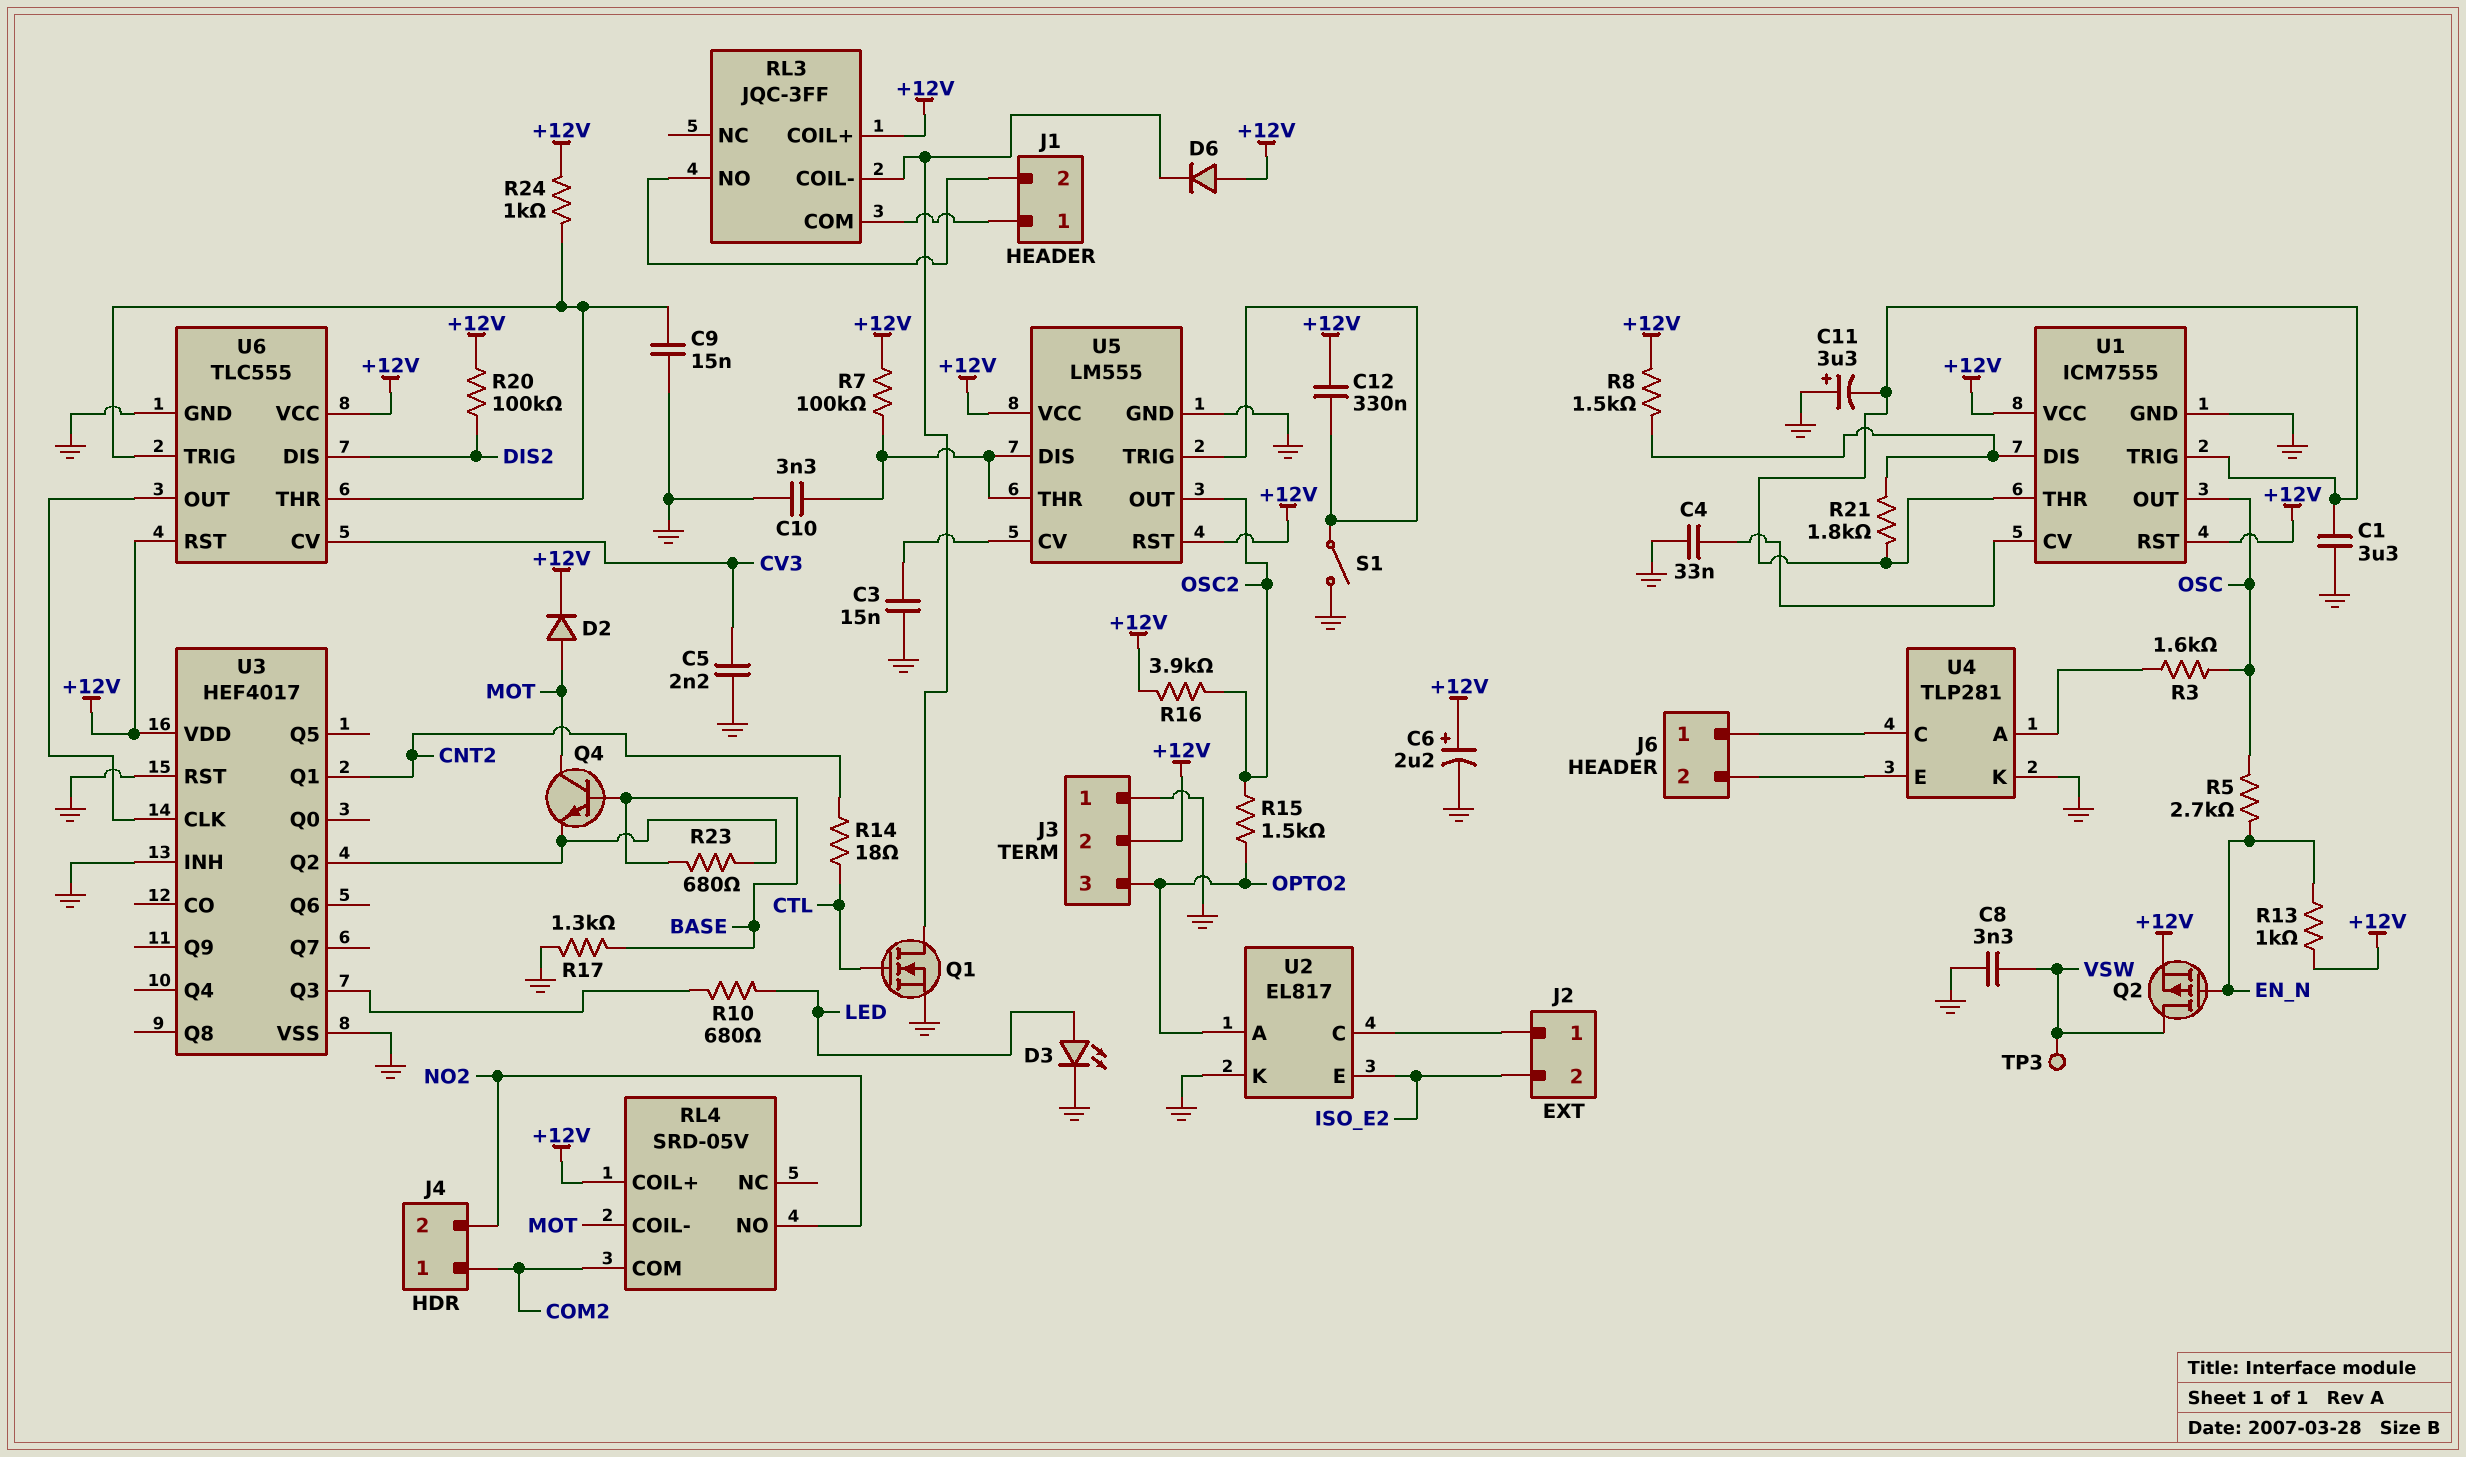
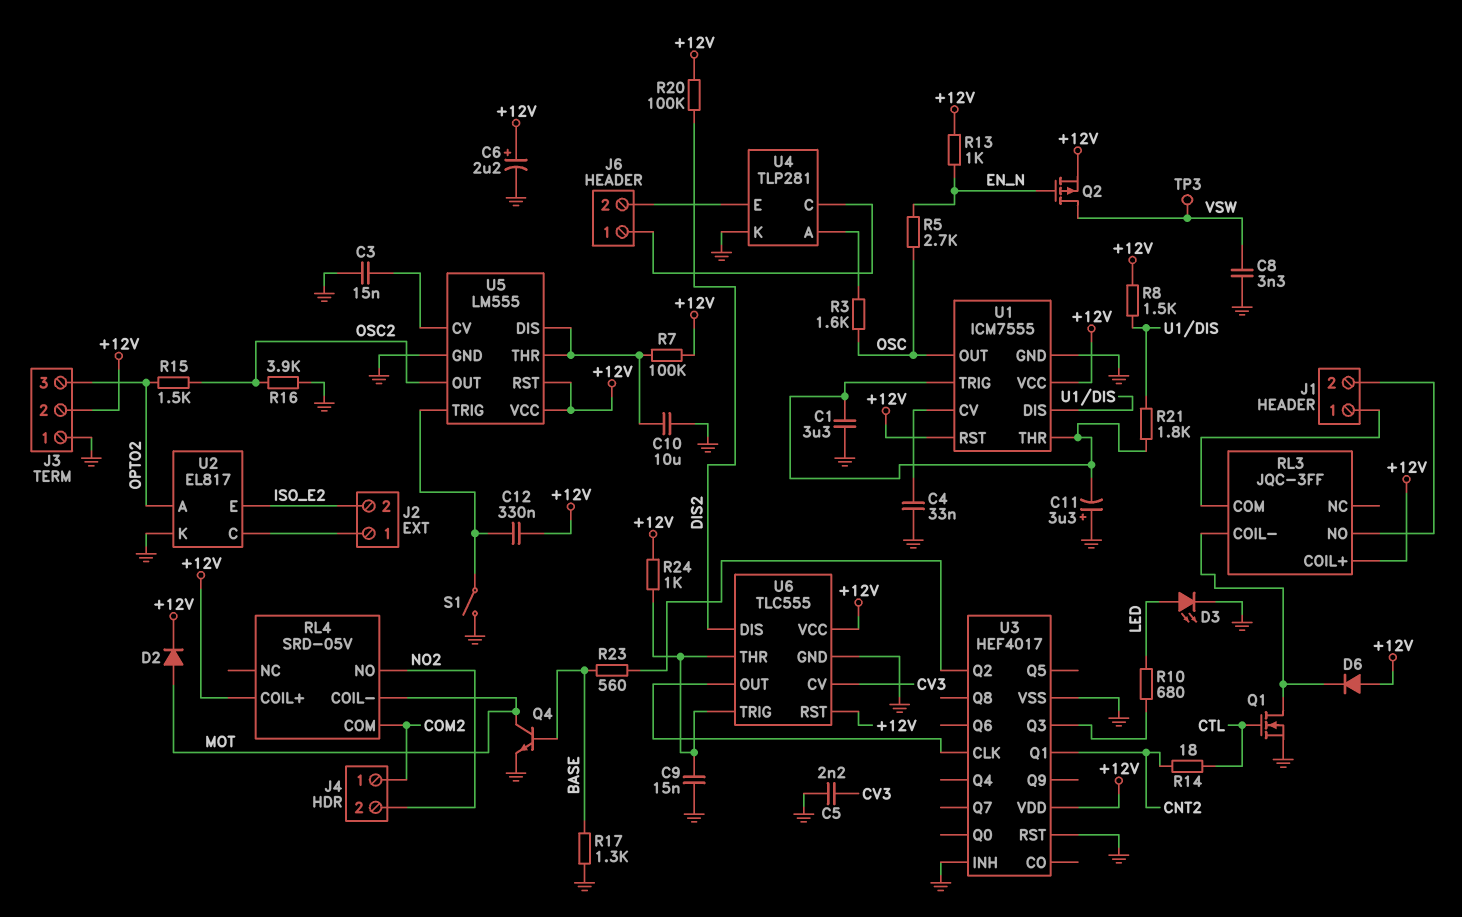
C10: 3.3nF (GND, U5/DIS) -> 10uF (GND, U5/DIS)
Q4: NPN (B BASE, C MOT, E U3/Q2) -> NPN (B BASE, C MOT, E GND)
R16: 3.9k (+12V, OSC2) -> 3.9k (GND, OSC2)
R23: 680 (BASE, U3/Q2) -> 560 (BASE, U3/Q2)

